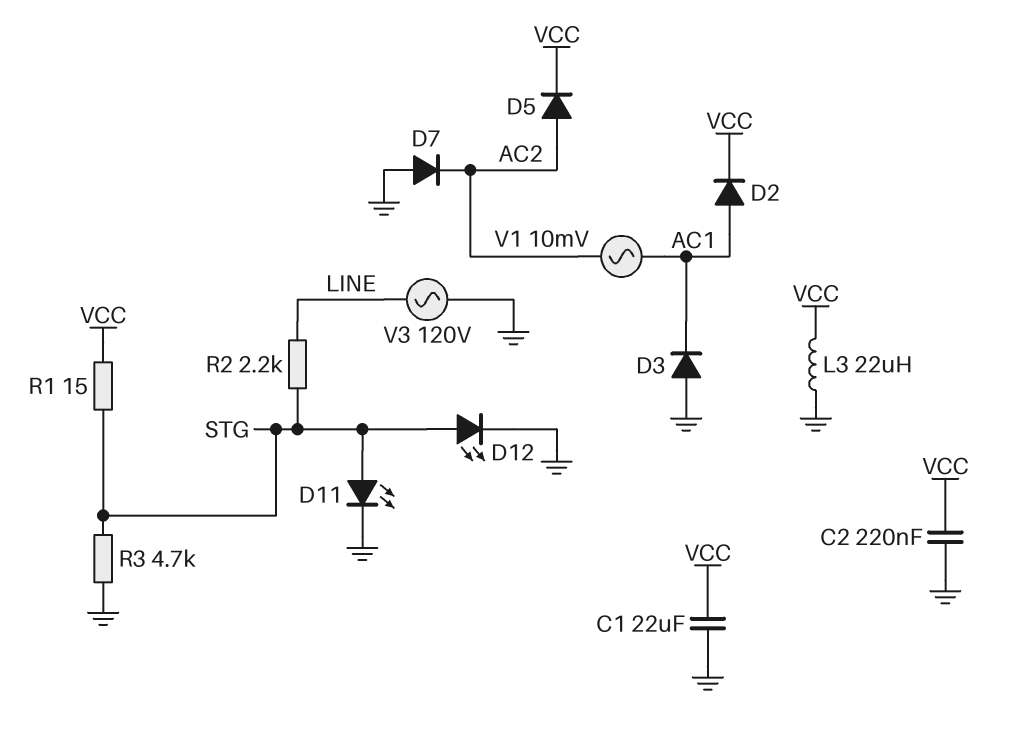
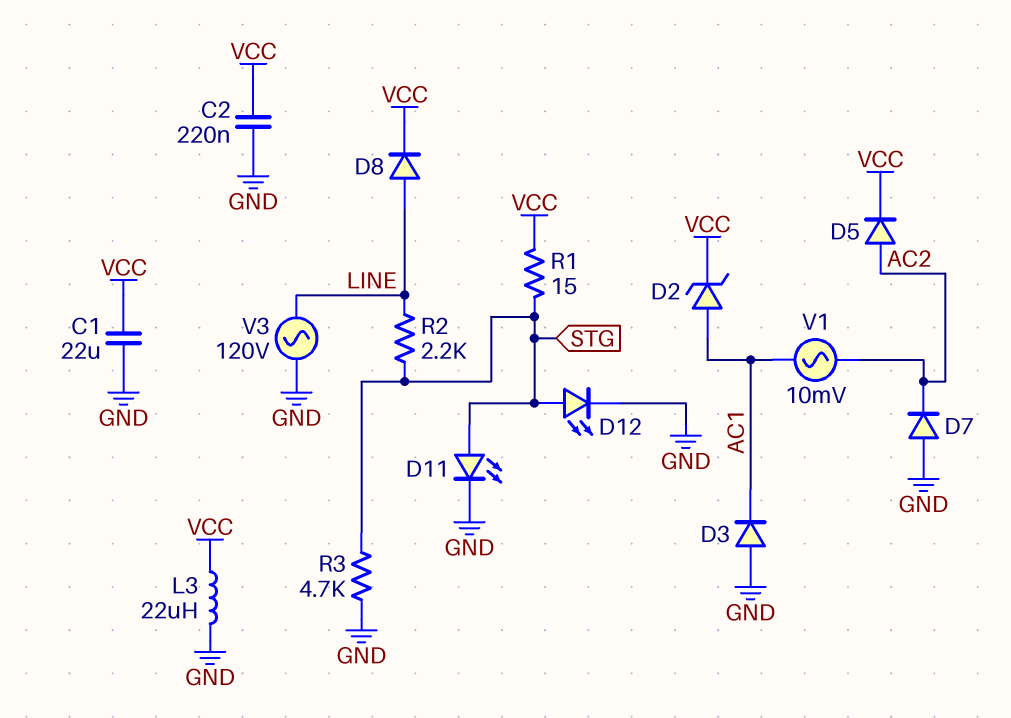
D2: diode (A AC1, K VCC) -> zener (A AC1, K VCC)
D8: none -> diode (A LINE, K VCC)

